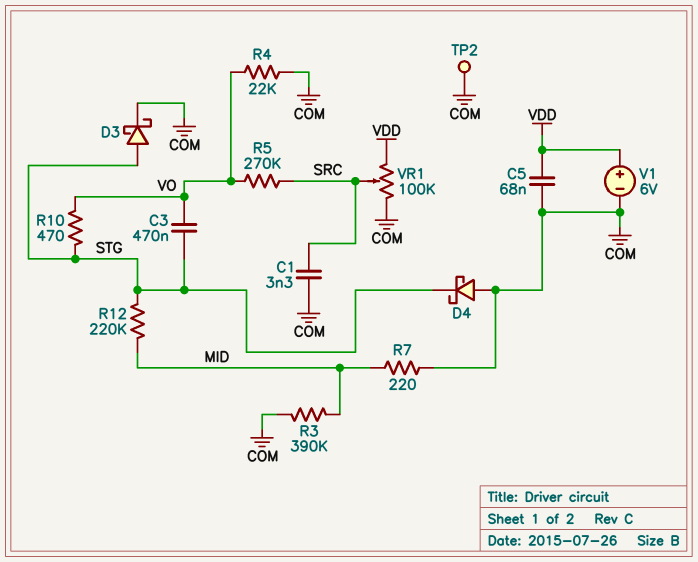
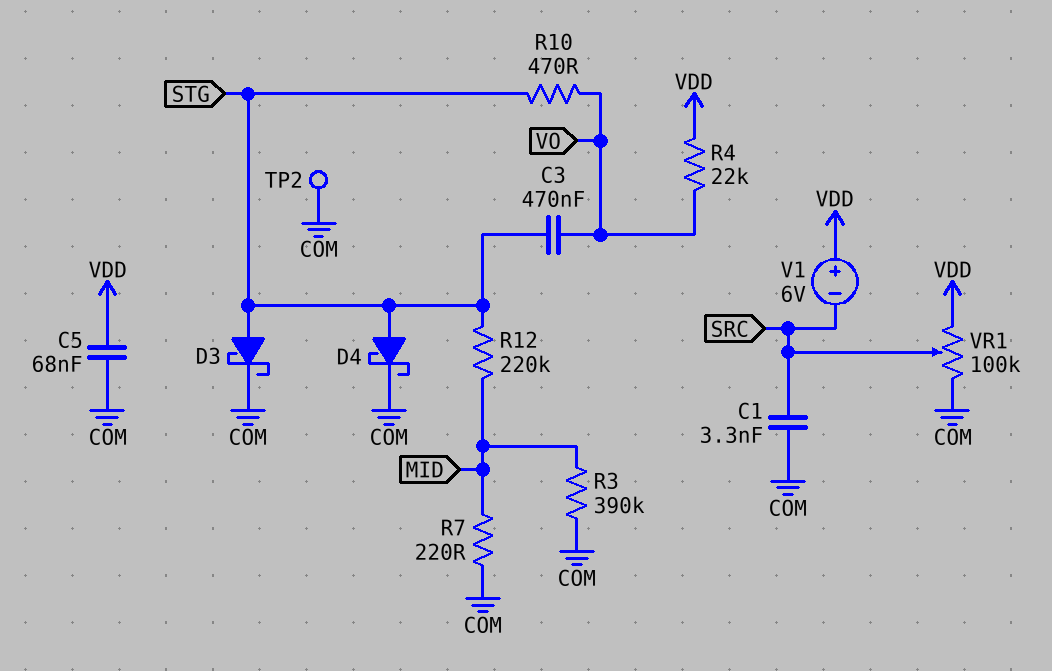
D4: schottky (A COM, K STG) -> schottky (A STG, K COM)
R4: 22k (COM, VO) -> 22k (VDD, VO)
R5: 270k (SRC, VO) -> none
V1: 6V (plus VDD, minus COM) -> 6V (plus VDD, minus SRC)

